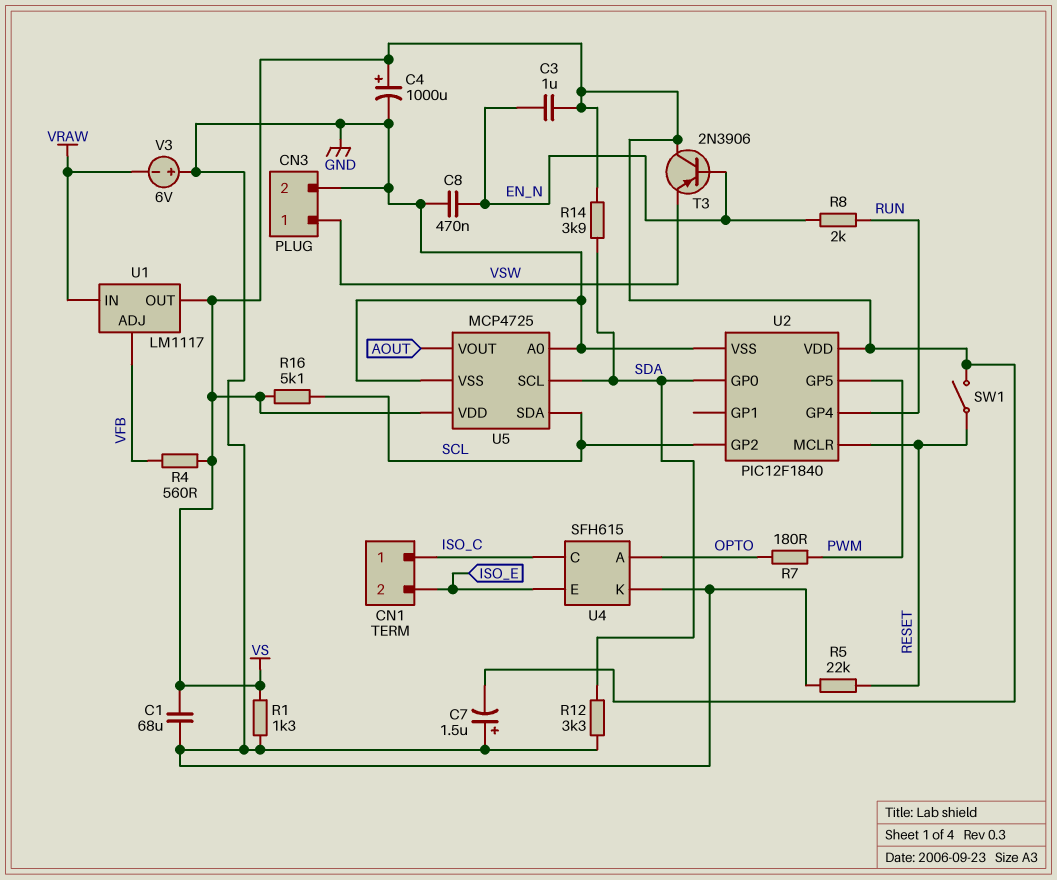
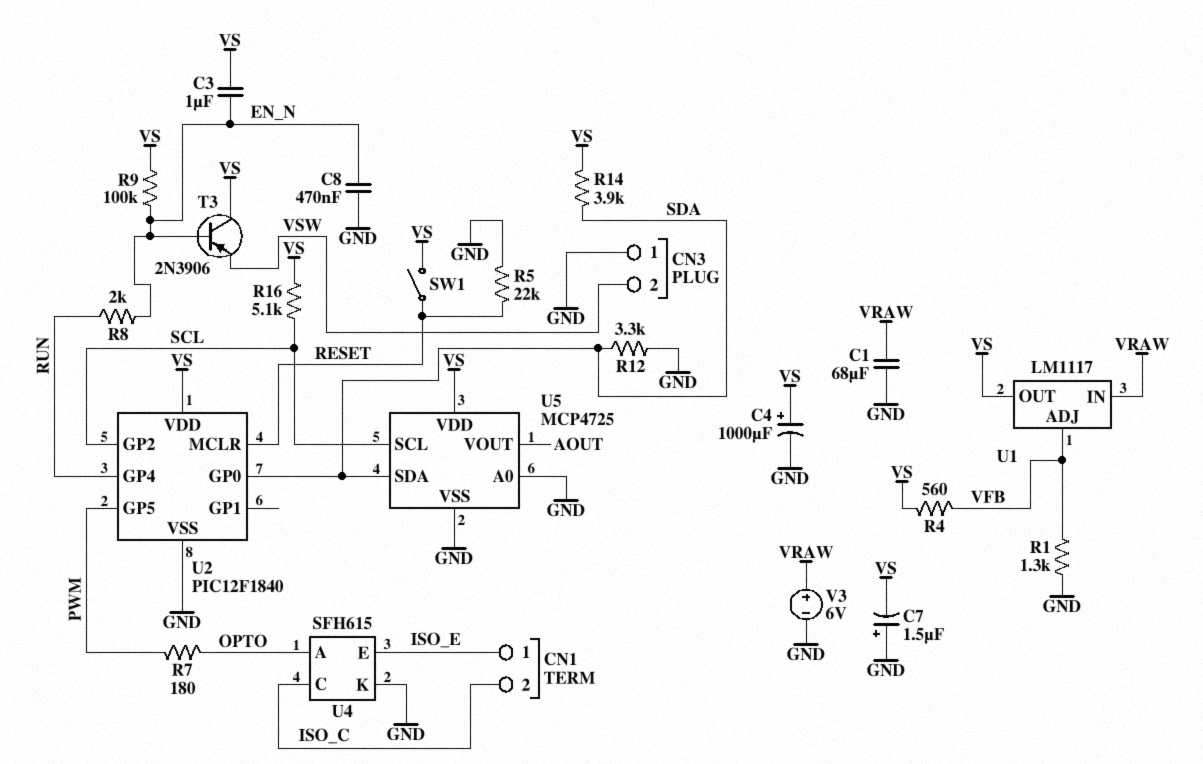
C1: 68uF (GND, VS) -> 68uF (GND, VRAW)
CN1 pin 1: ISO_C -> ISO_E
CN1 pin 2: ISO_E -> ISO_C
CN3 pin 1: VSW -> GND
CN3 pin 2: GND -> VSW
R1: 1.3k (GND, VS) -> 1.3k (GND, VFB)
R9: none -> 100k (EN_N, VS)
U5 pin SCL: SDA -> SCL
U5 pin SDA: SCL -> SDA
V3: 6V (plus GND, minus VRAW) -> 6V (plus VRAW, minus GND)

